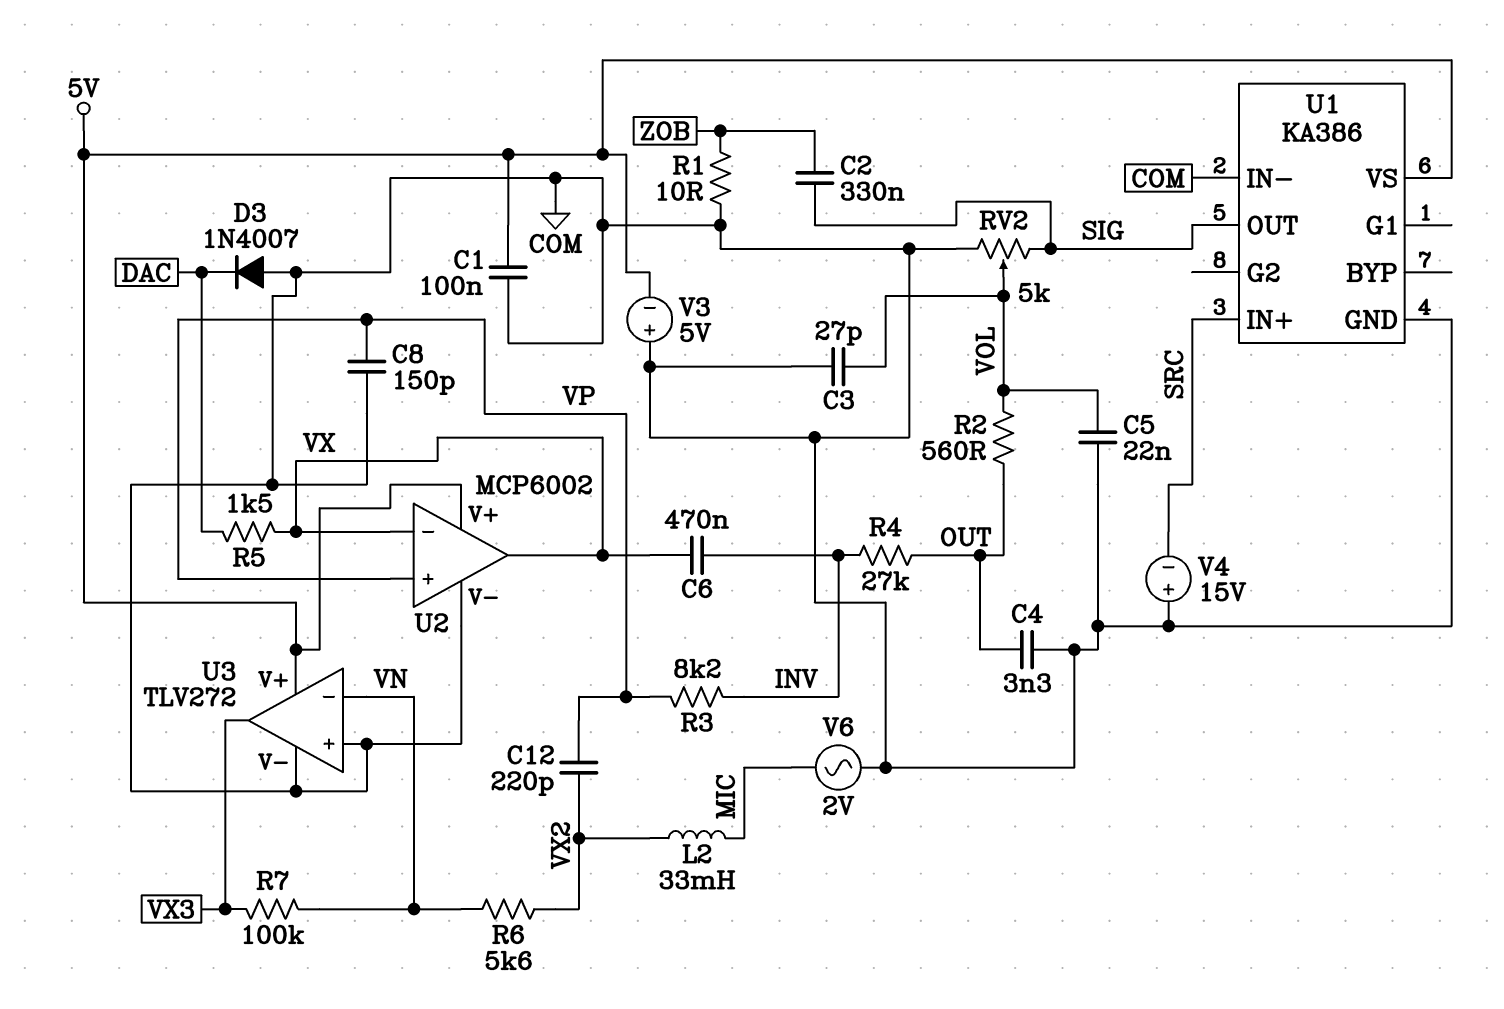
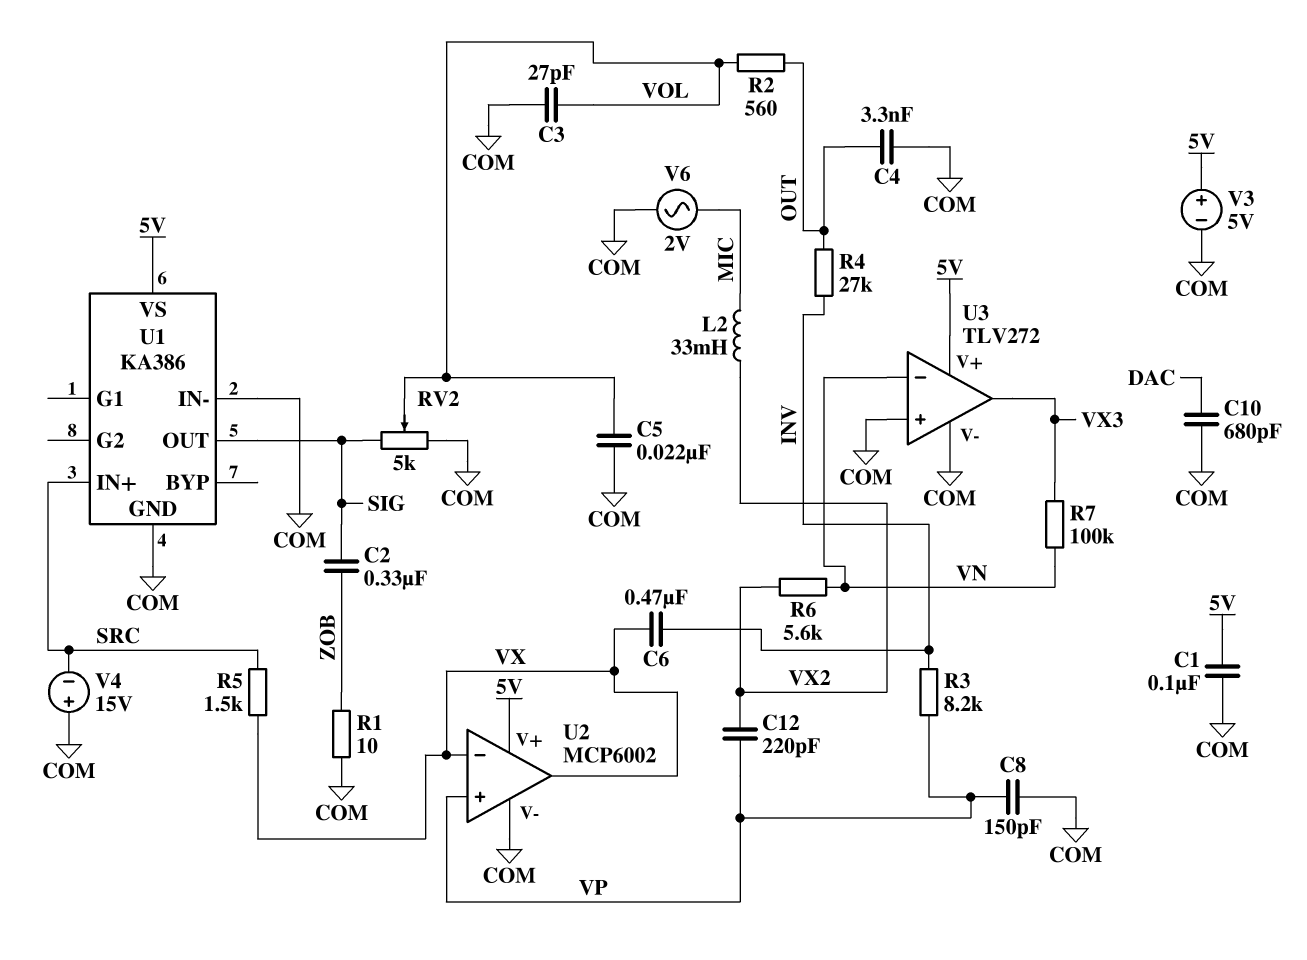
C10: none -> 680pF (COM, DAC)
D3: diode 1N4007 (A COM, K DAC) -> none
R5: 1.5k (DAC, VX) -> 1.5k (SRC, VX)
V3: 5V (plus COM, minus 5V) -> 5V (plus 5V, minus COM)

